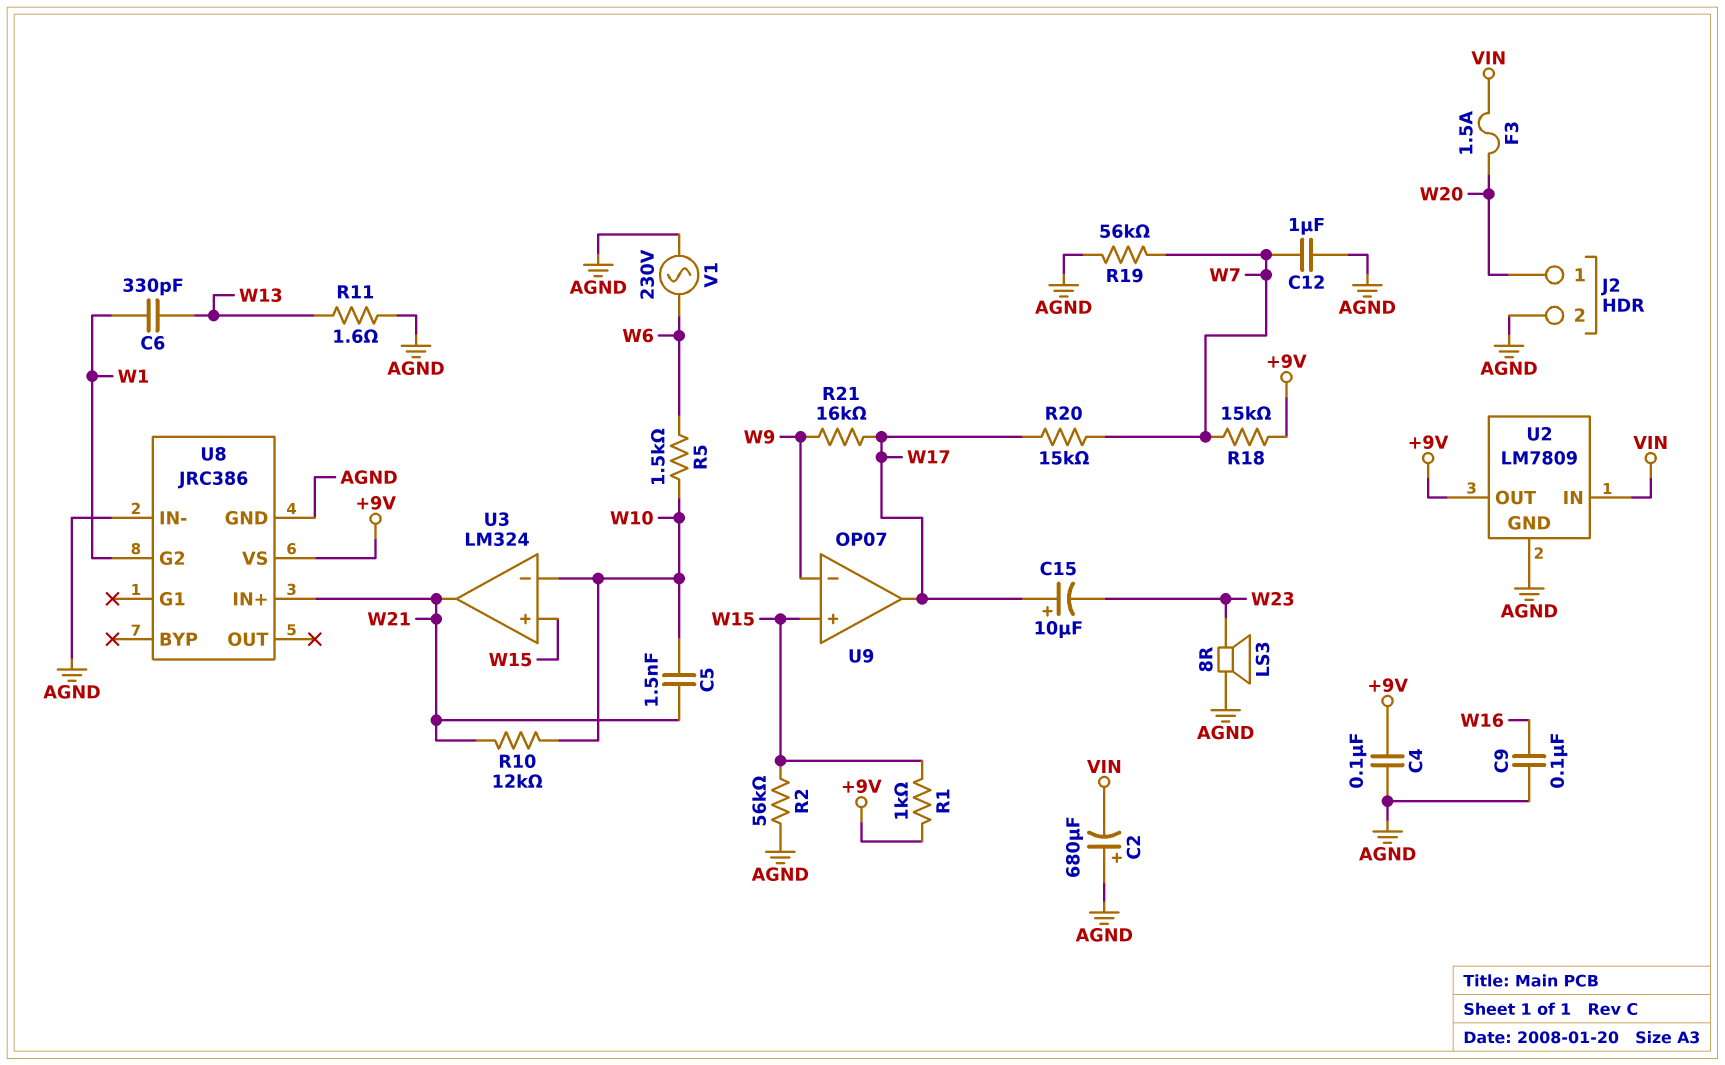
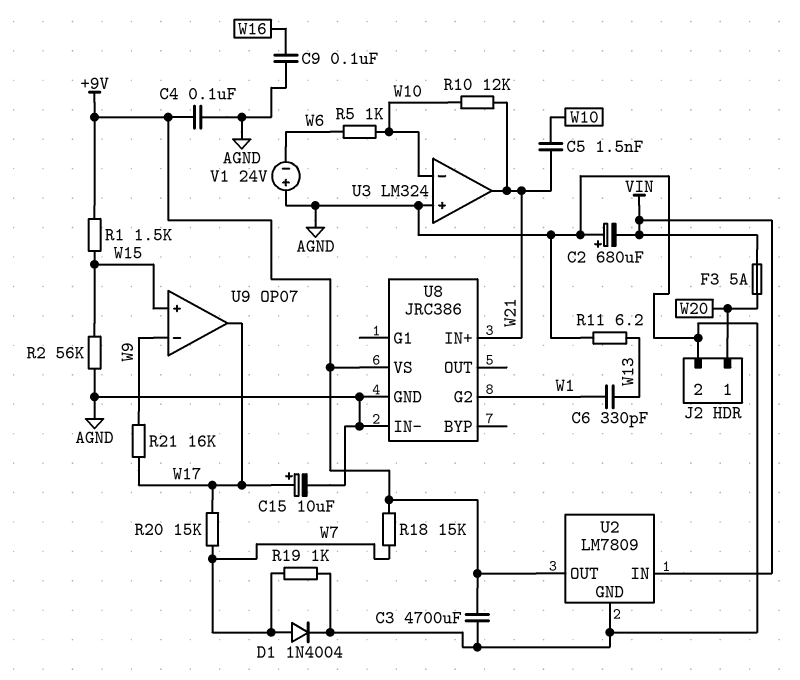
C3: none -> 4700uF (+9V, AGND)
C12: 1uF (AGND, W7) -> none
C15: 10uF (plus W17, minus W23) -> 10uF (plus W17, minus AGND)
D1: none -> diode 1N4004 (A W7, K AGND)
F3: 1.5A (VIN, W20) -> 5A (VIN, W20)
LS3: speaker 8R (AGND, W23) -> none
R1: 1k (+9V, W15) -> 1.5k (+9V, W15)
R5: 1.5k (W6, W10) -> 1k (W6, W10)
R11: 1.6 (AGND, W13) -> 6.2 (AGND, W13)
R19: 56k (AGND, W7) -> 1k (AGND, W7)
U3 pin in+: W15 -> AGND
V1: AC 230V (AGND, W6) -> 24V (plus AGND, minus W6)

